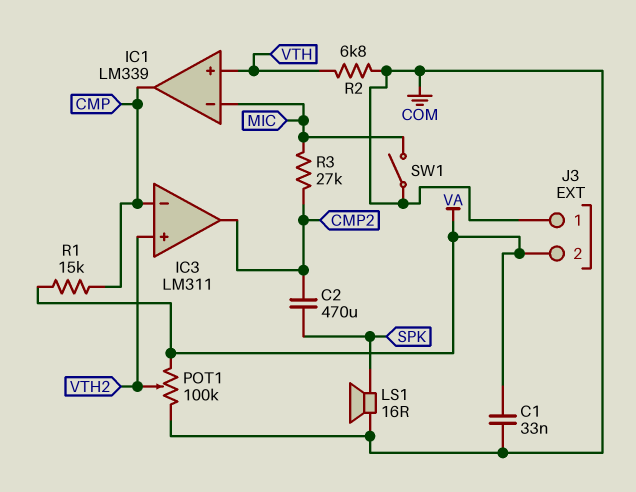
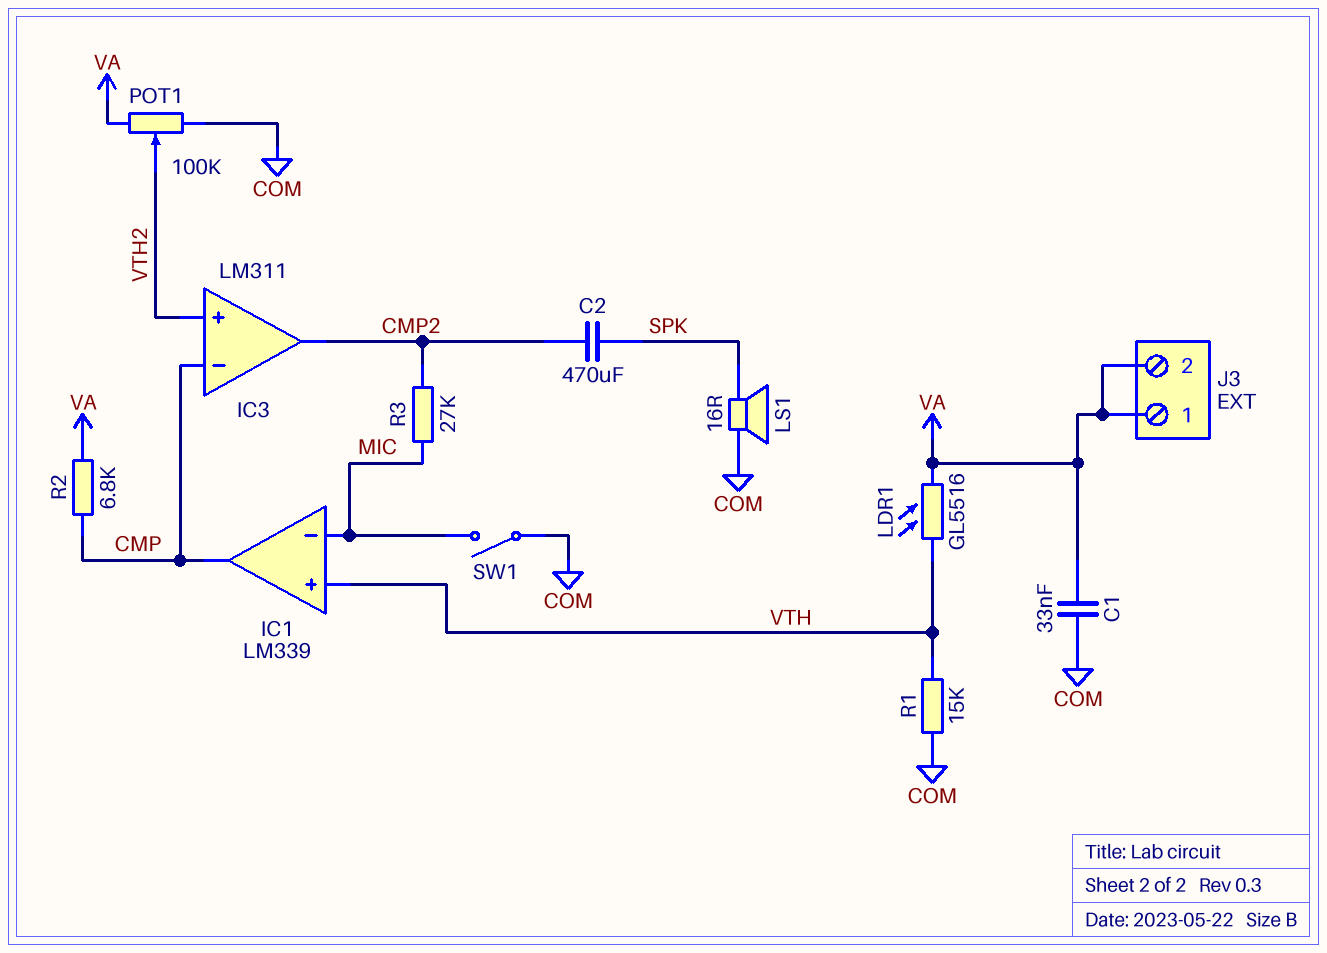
J3 pin 1: COM -> VA
LDR1: none -> GL5516 (VA, VTH)
R1: 15k (CMP, VA) -> 15k (COM, VTH)
R2: 6.8k (COM, VTH) -> 6.8k (CMP, VA)

